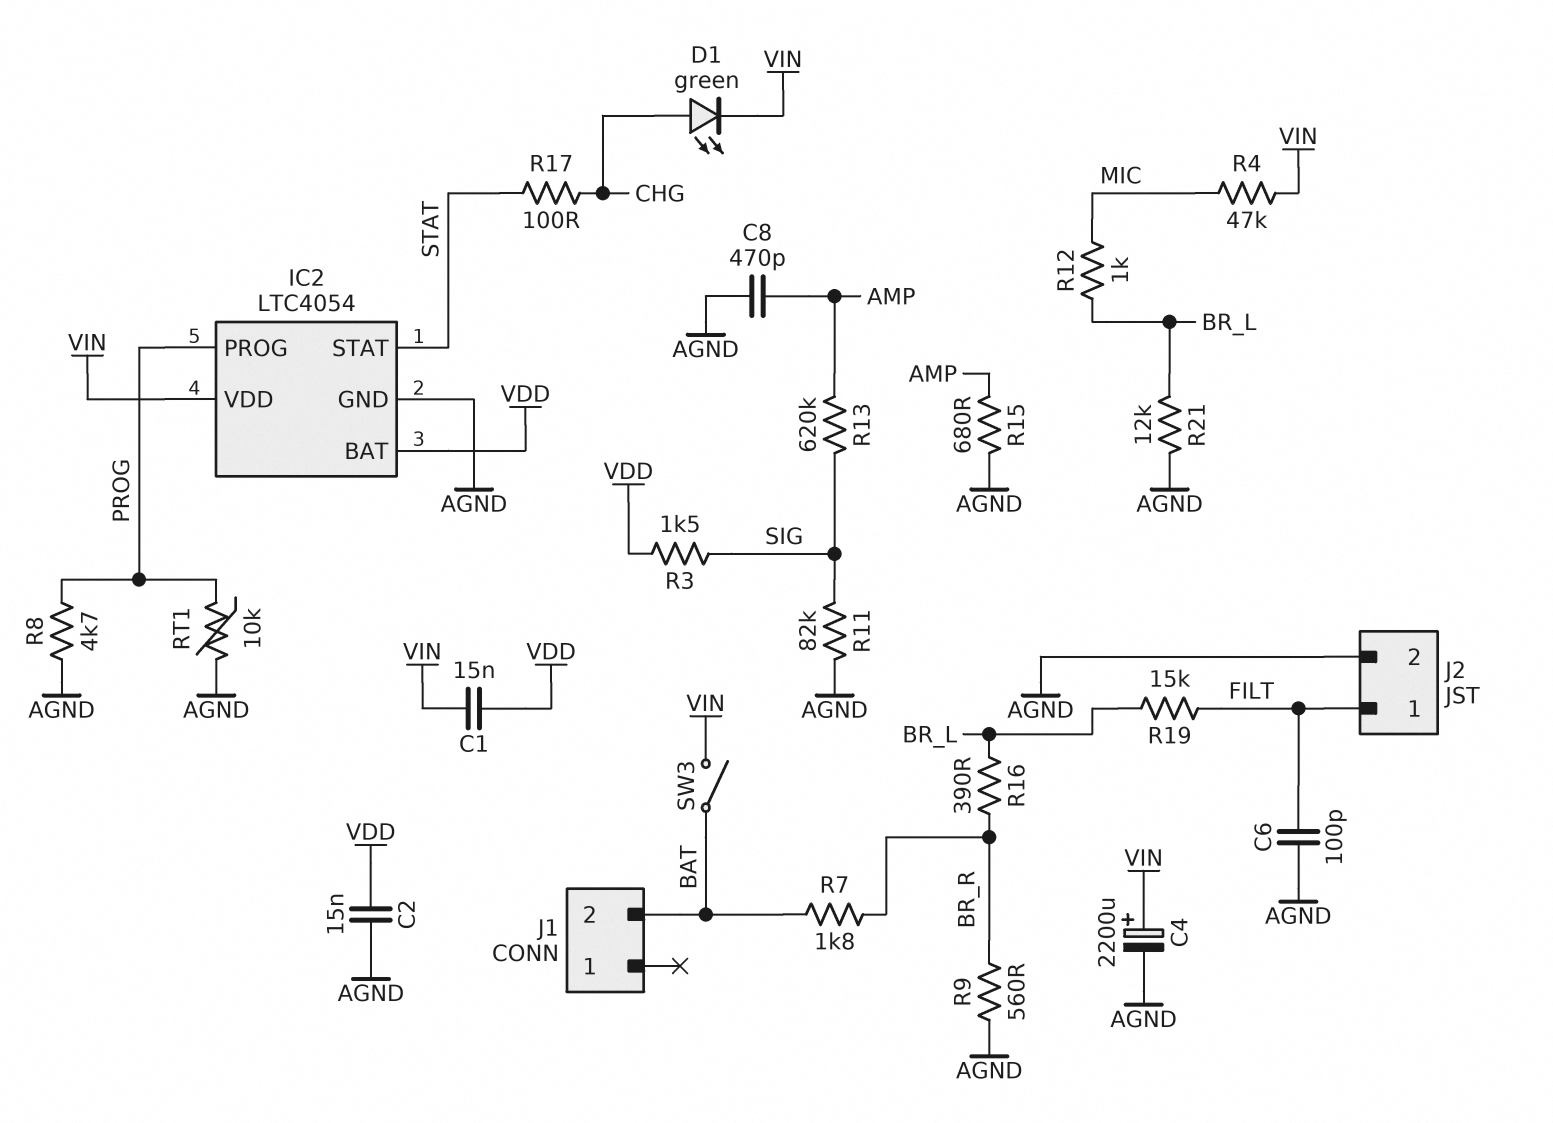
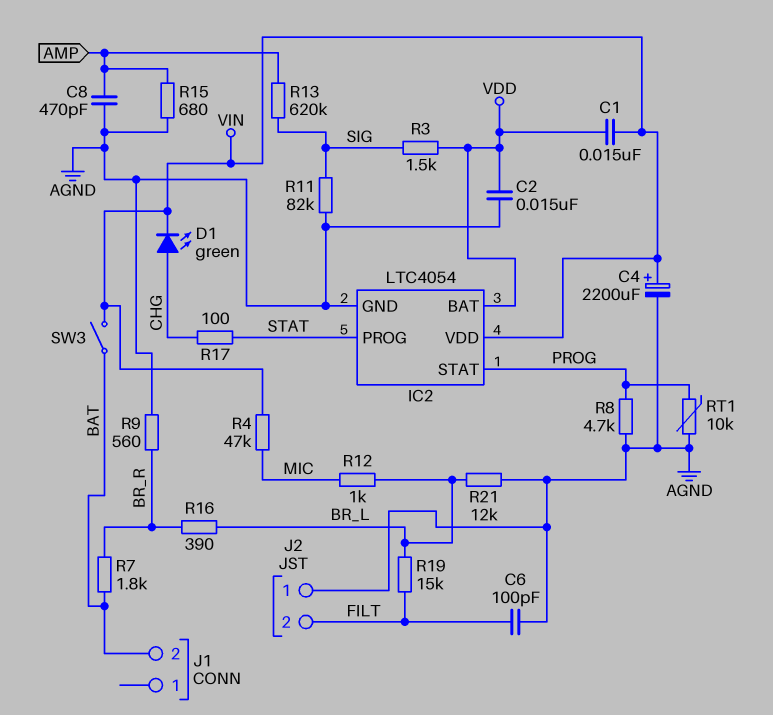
IC2 pin PROG: PROG -> STAT
IC2 pin STAT: STAT -> PROG
J2 pin 1: FILT -> AGND
J2 pin 2: AGND -> FILT

